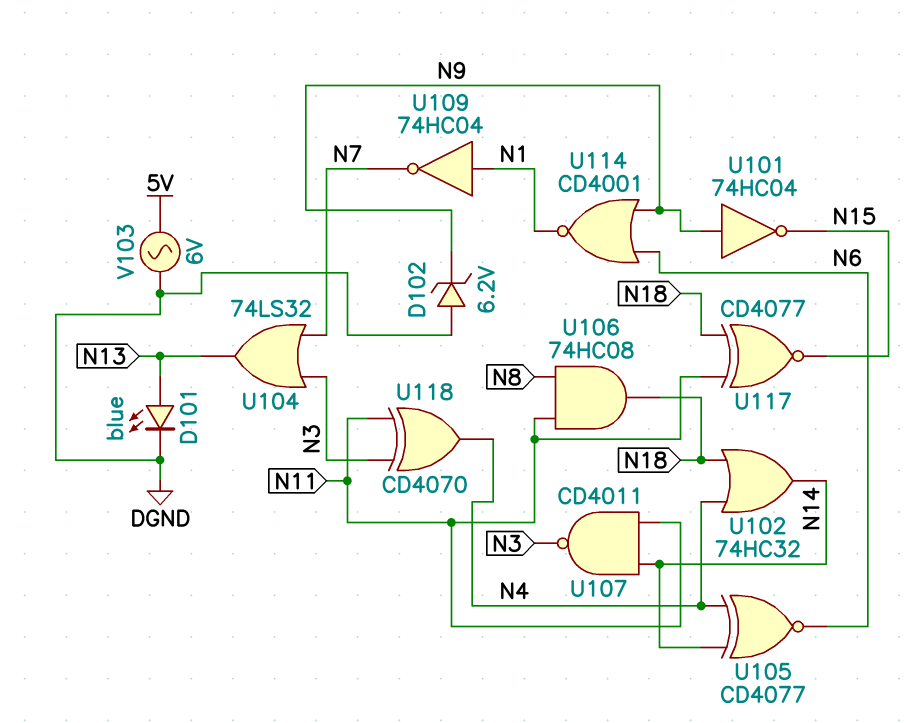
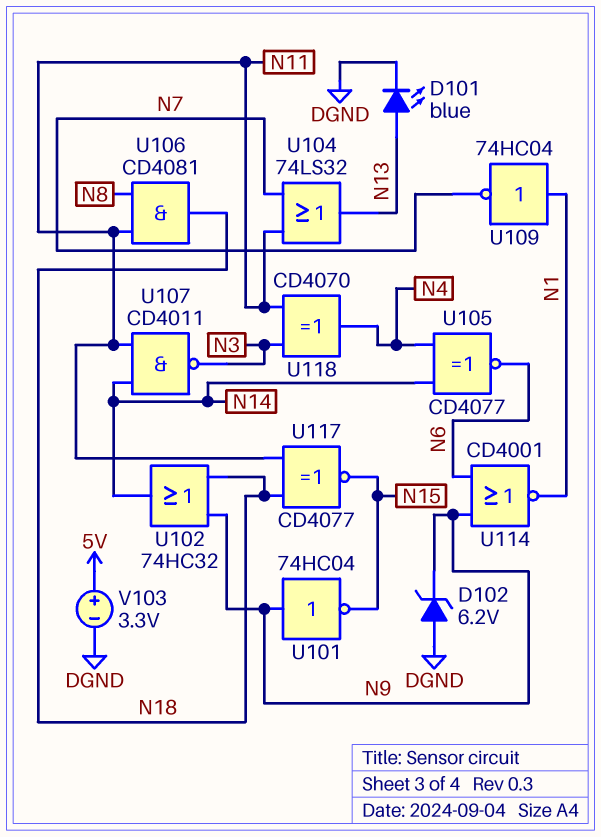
U102: OR 74HC32 (in N4, in N18, out N14) -> OR 74HC32 (in N9, in N18, out N14)
U104: OR 74LS32 (in N3, in N7, out N13) -> OR 74LS32 (in N7, in N11, out N13)
U106: AND 74HC08 (in N8, in N11, out N18) -> AND CD4081 (in N8, in N11, out N18)
V103: AC 6V (5V, DGND) -> 3.3V (plus 5V, minus DGND)

